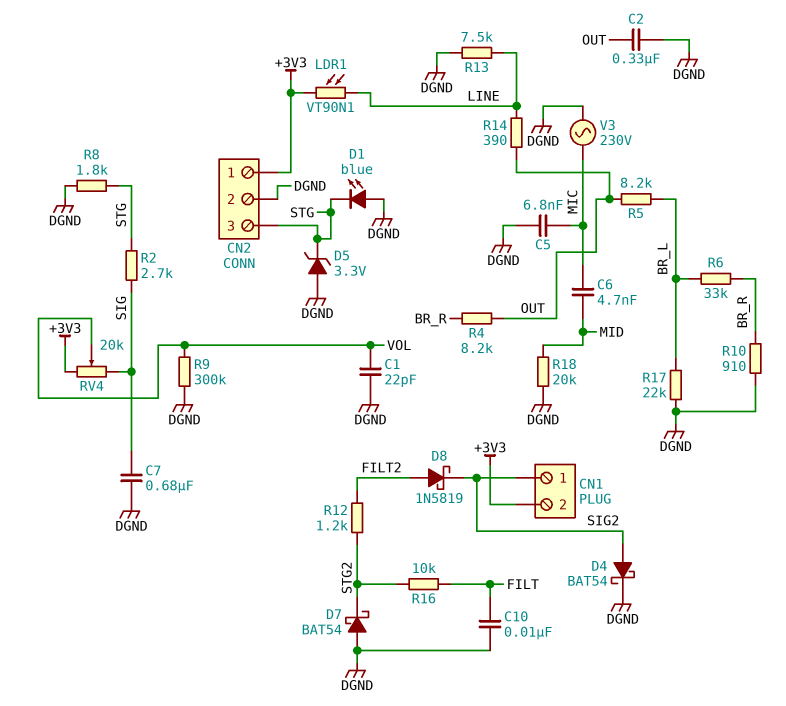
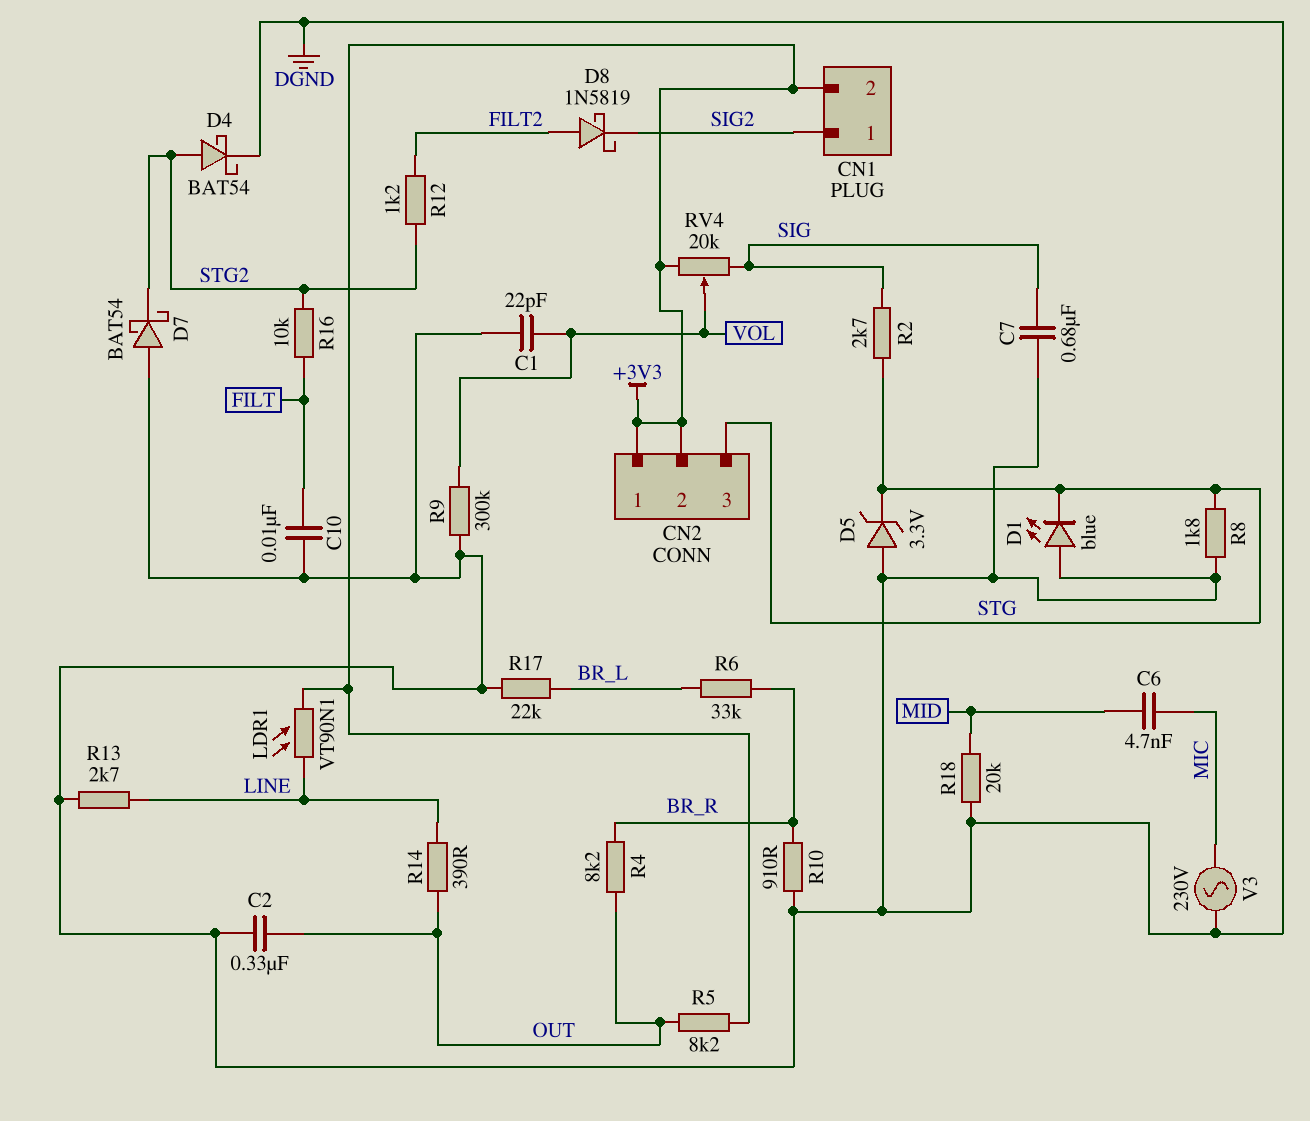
C5: 6.8nF (DGND, MIC) -> none
CN2 pin 2: DGND -> +3V3
D4: schottky BAT54 (A SIG2, K DGND) -> schottky BAT54 (A STG2, K DGND)
R5: 8.2k (BR_L, OUT) -> 8.2k (+3V3, OUT)
R13: 7.5k (DGND, LINE) -> 2.7k (DGND, LINE)

